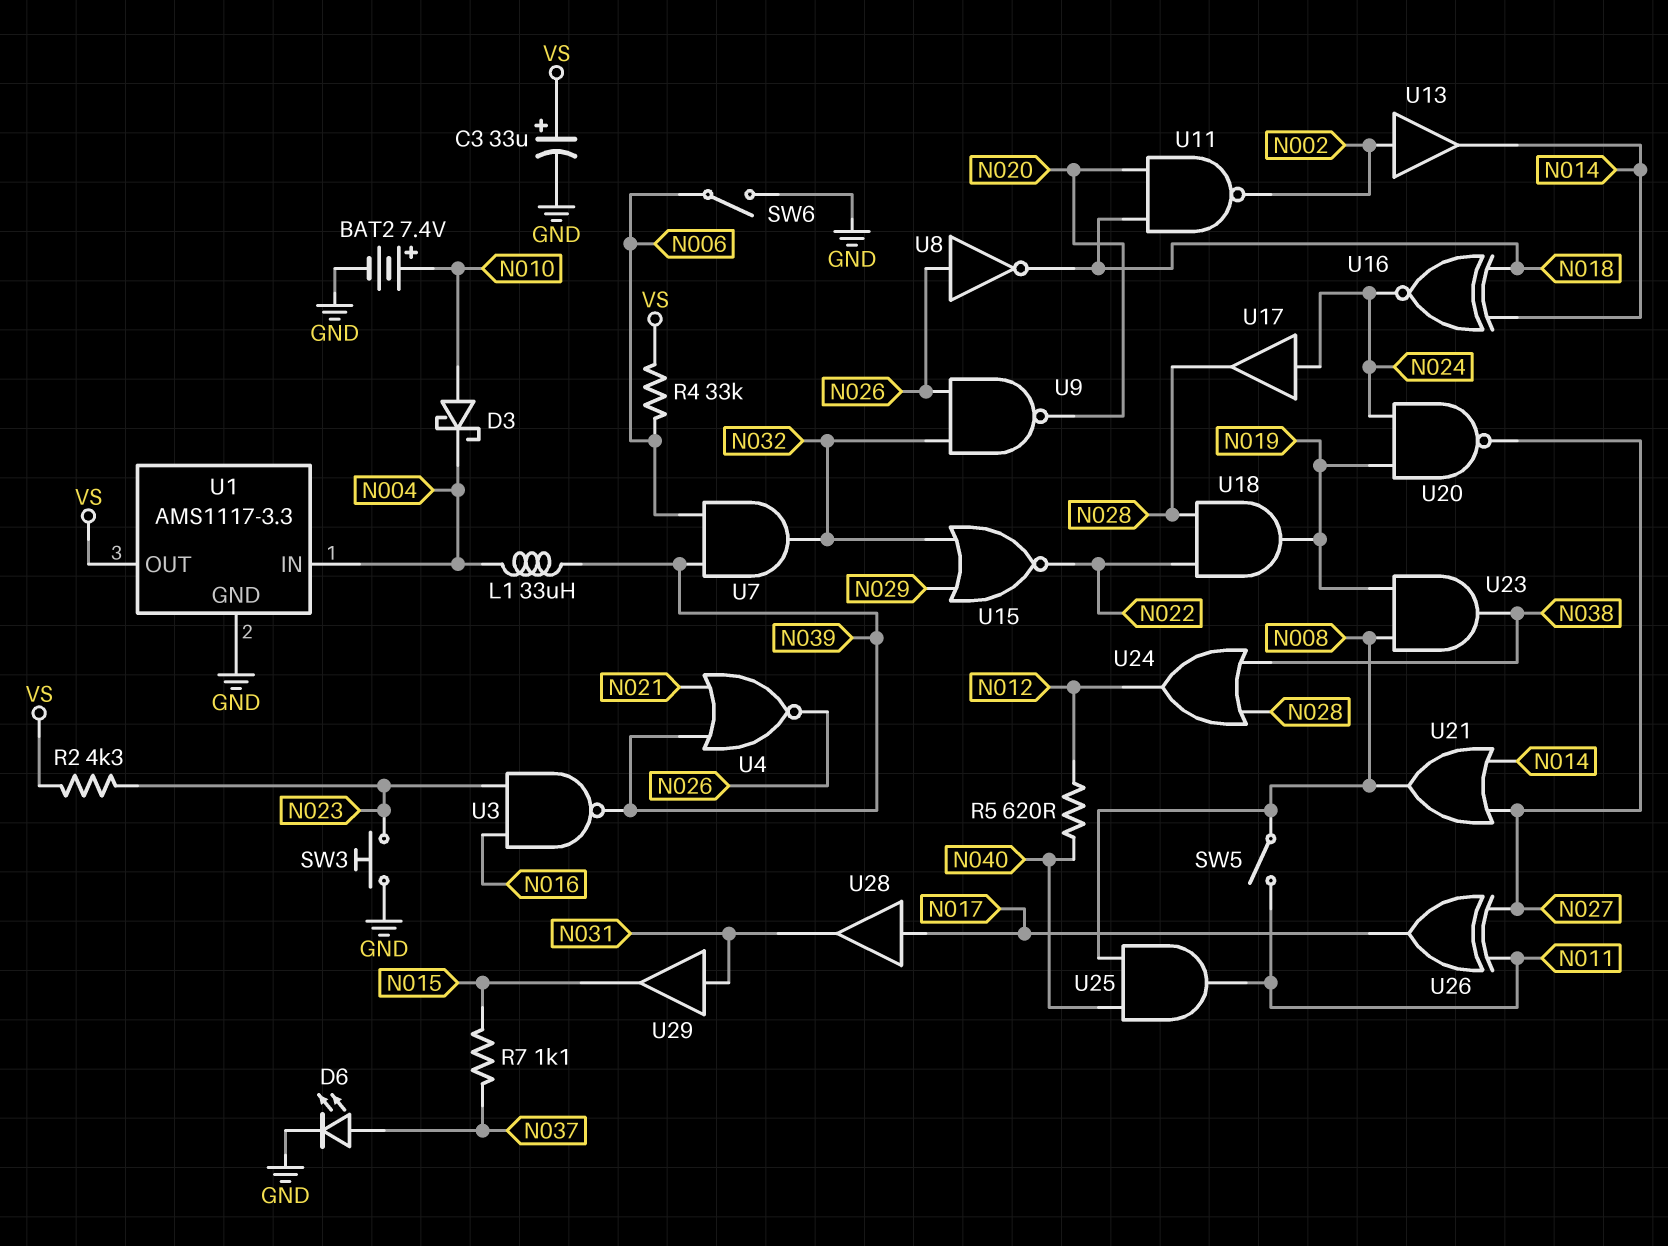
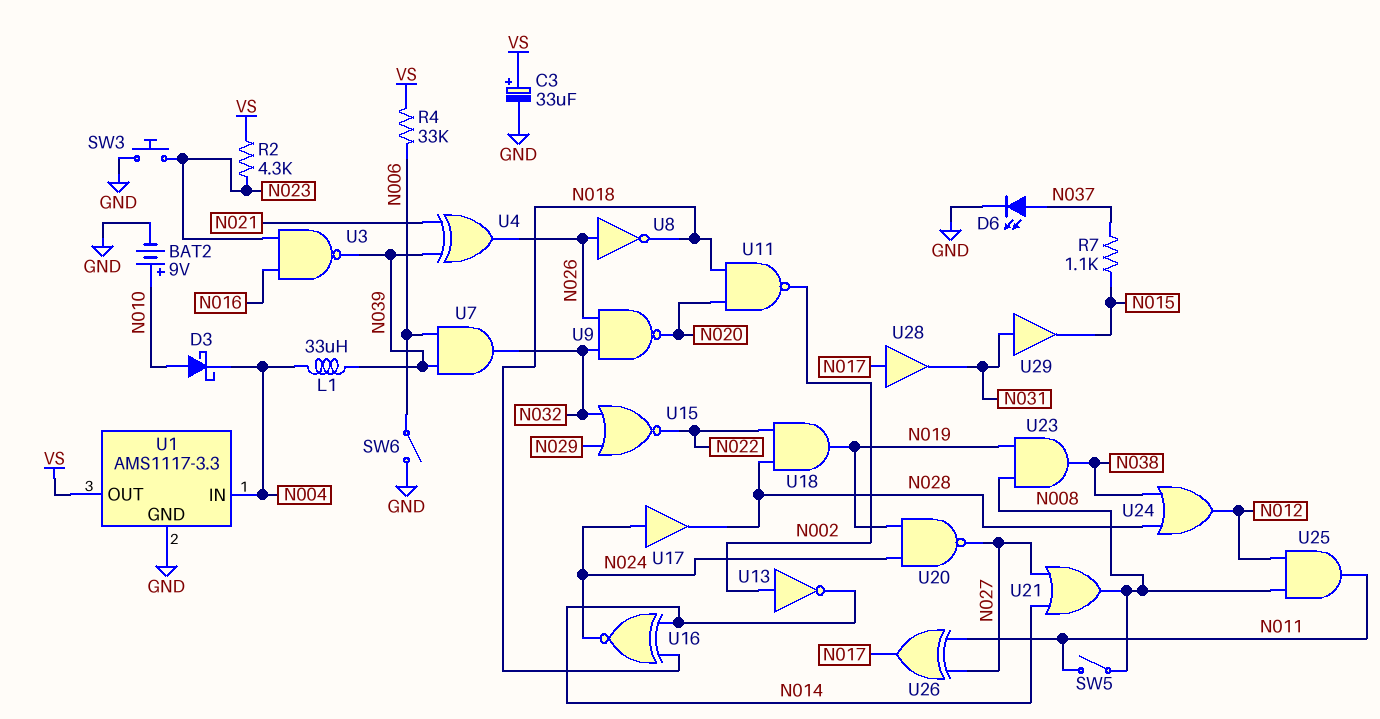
BAT2: 7.4V (plus N010, minus GND) -> 9V (plus N010, minus GND)
R5: 620 (N012, N040) -> none
U4: NOR (in N021, in N039, out N026) -> XOR (in N021, in N039, out N026)
U13: buffer (in N002, out N014) -> NOT (in N002, out N014)
U25: AND (in N008, in N040, out N011) -> AND (in N008, in N012, out N011)

